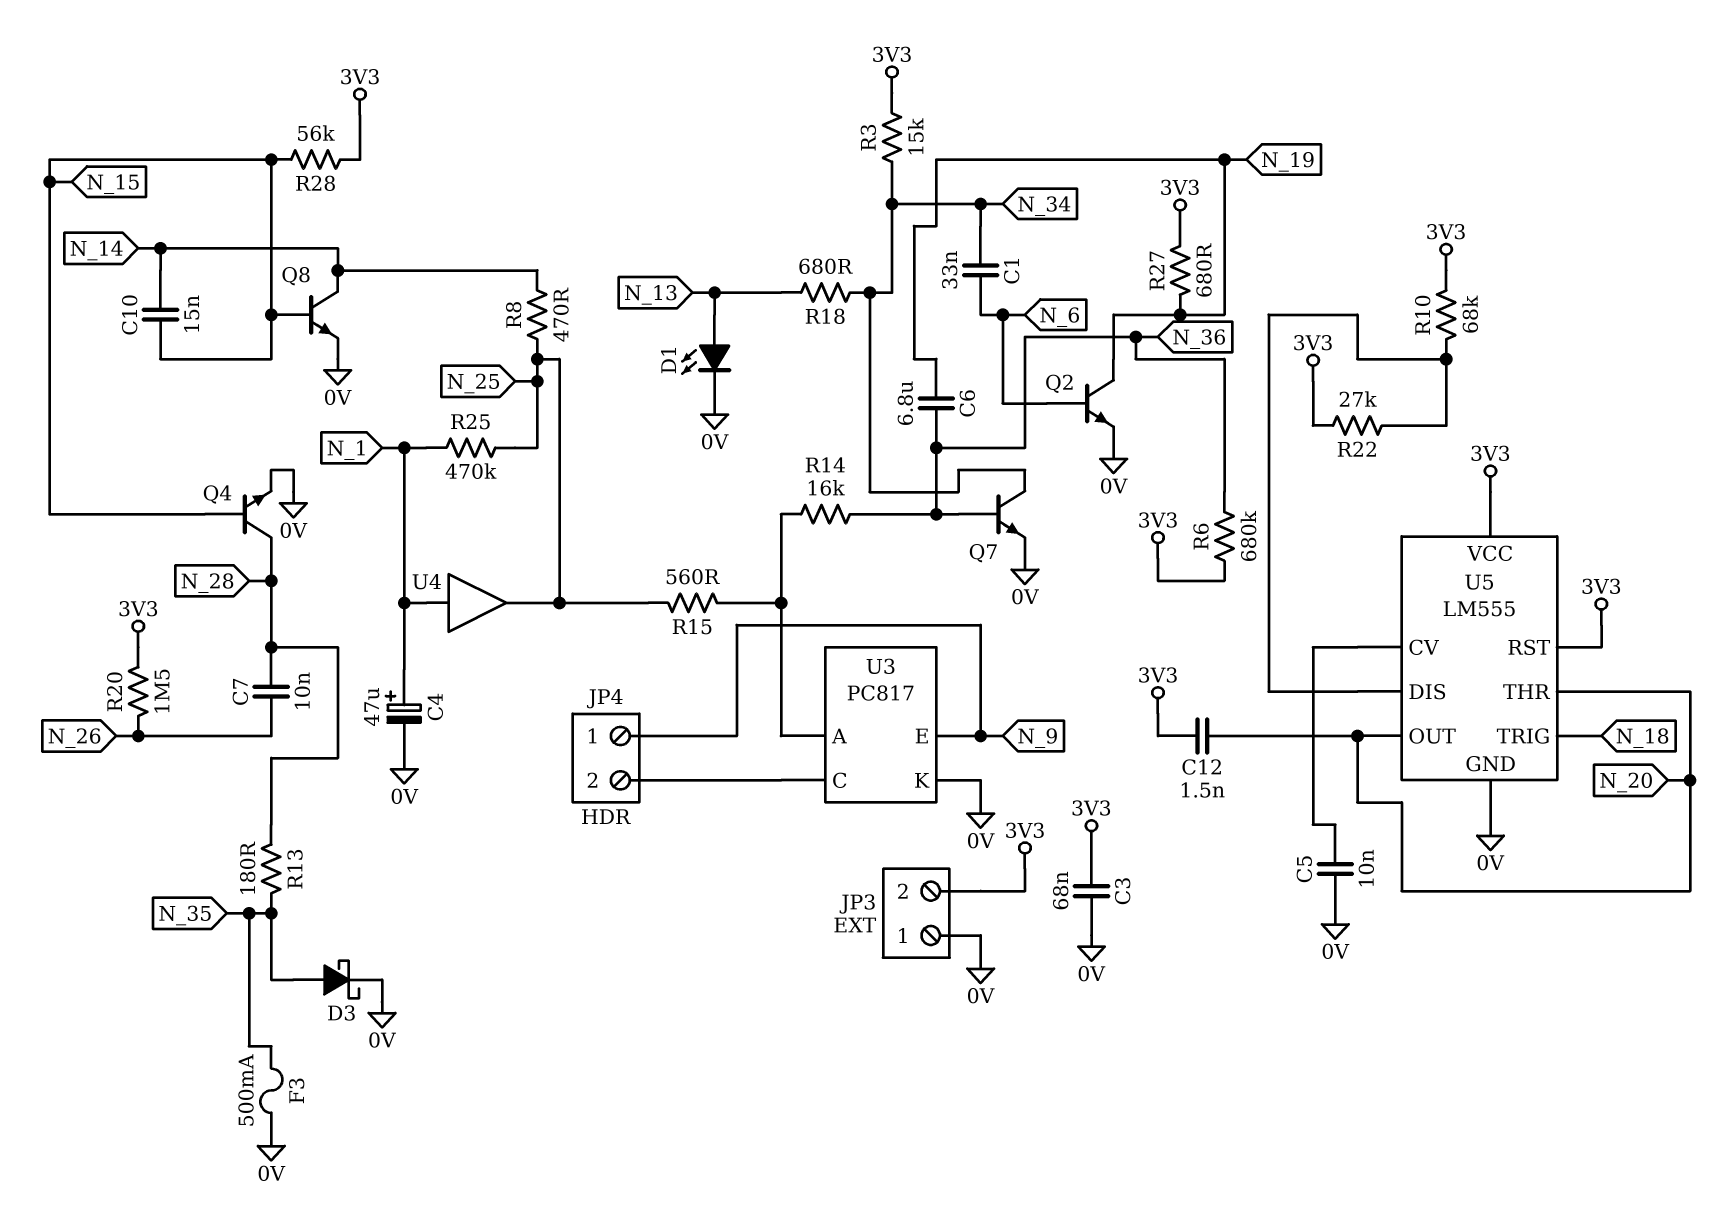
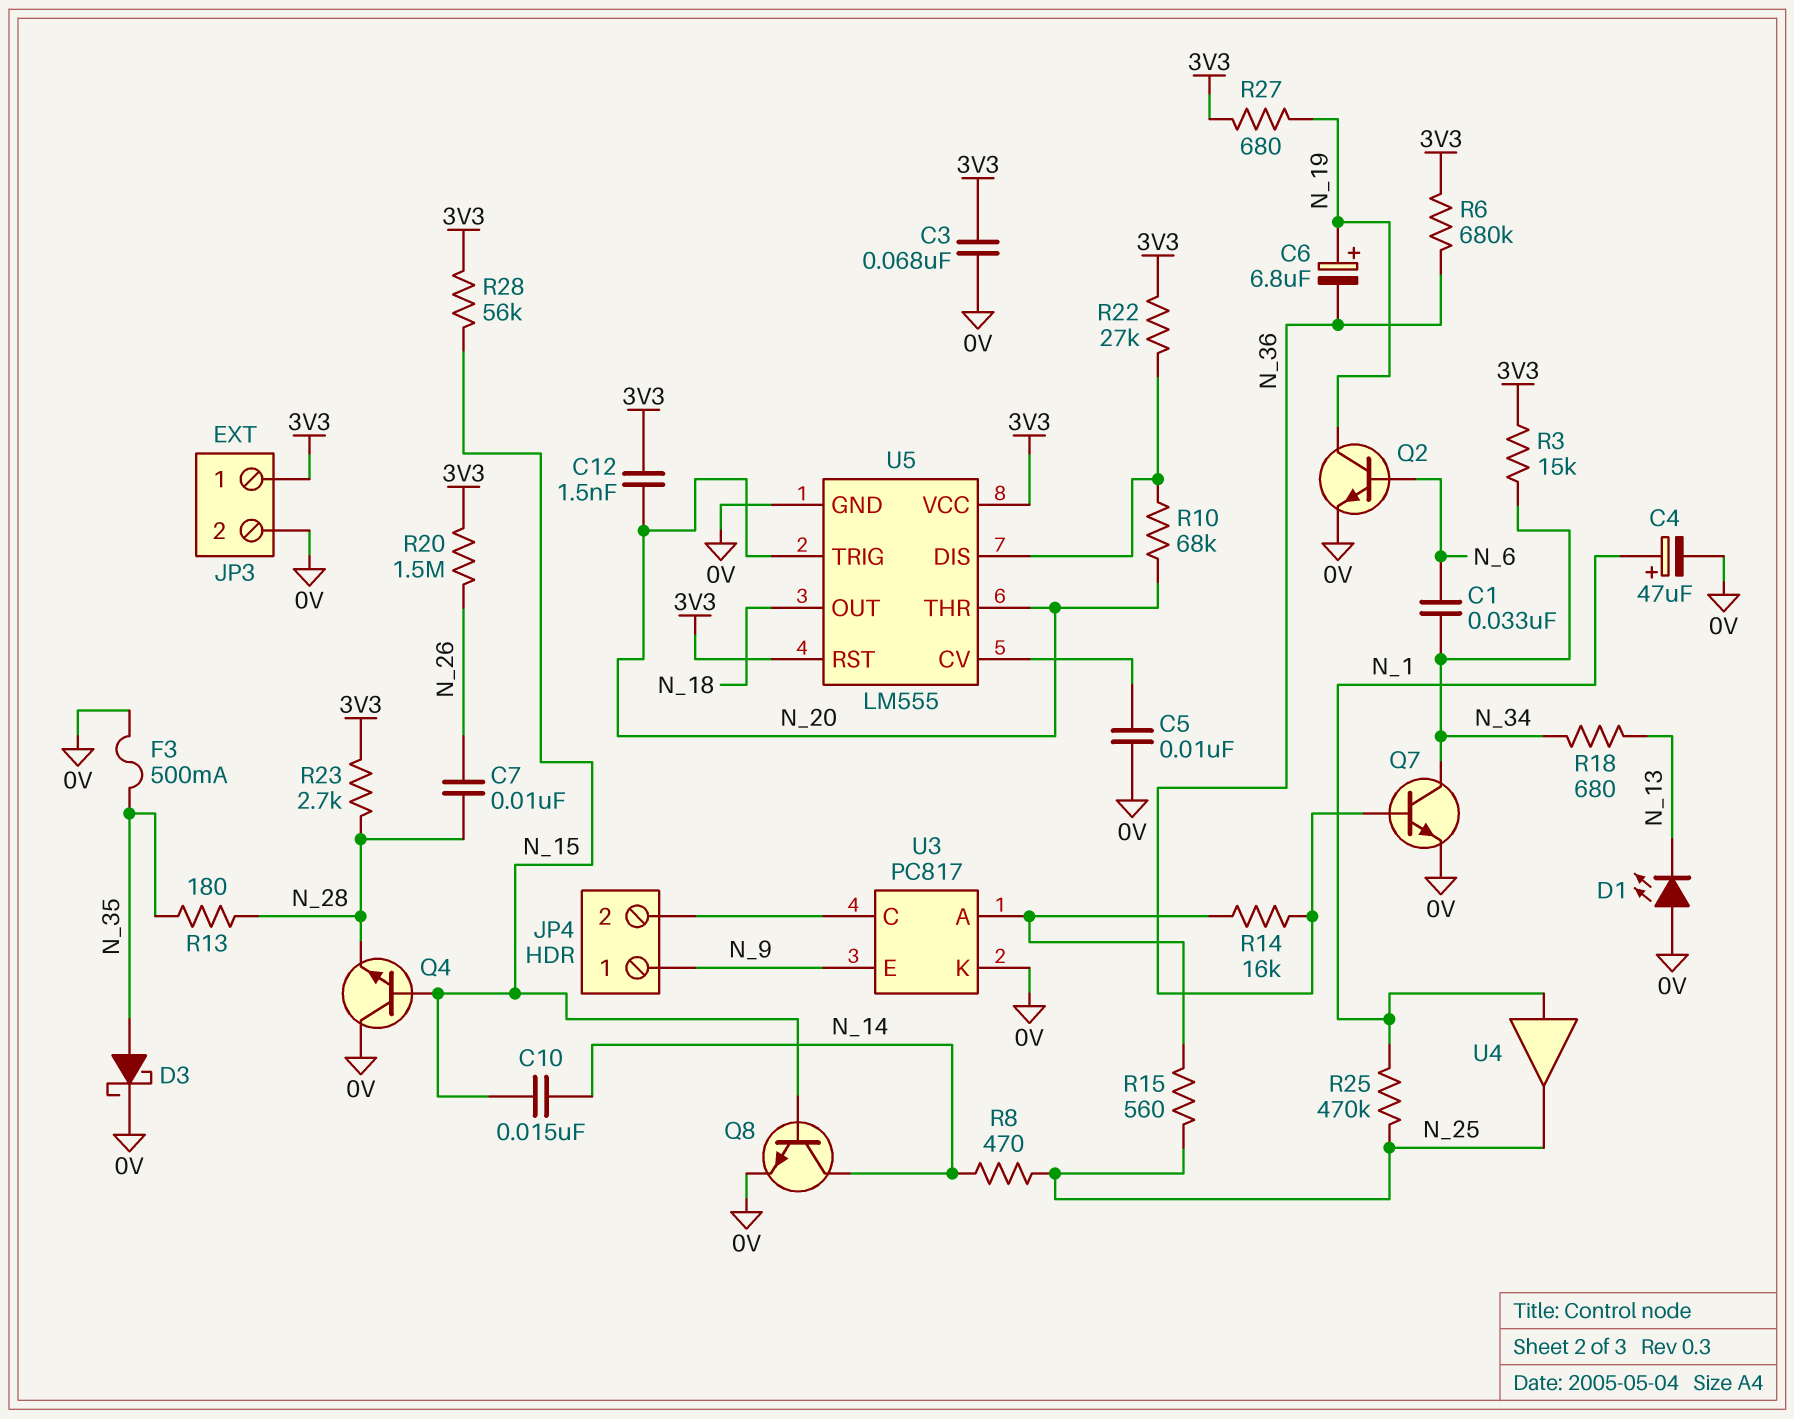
C6: 6.8uF (N_19, N_36) -> 6.8uF (plus N_19, minus N_36)
D1: LED (A N_13, K 0V) -> LED (A 0V, K N_13)
JP3 pin 1: 0V -> 3V3
JP3 pin 2: 3V3 -> 0V
Q4: NPN (B N_15, C N_28, E 0V) -> NPN (B N_15, C 0V, E N_28)
R10: 68k (3V3, U5/DIS) -> 68k (N_20, U5/DIS)
R23: none -> 2.7k (3V3, N_28)
U5 pin OUT: N_20 -> N_18
U5 pin TRIG: N_18 -> N_20

